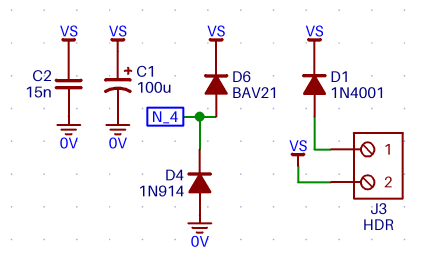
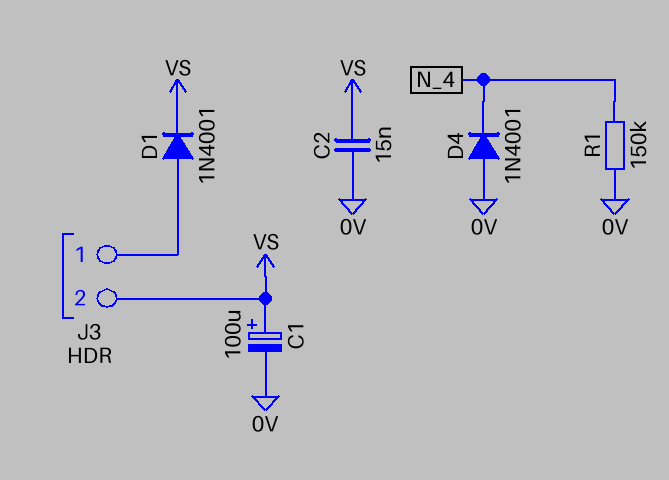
D4: diode 1N914 (A 0V, K N_4) -> diode 1N4001 (A 0V, K N_4)
D6: diode BAV21 (A N_4, K VS) -> none
R1: none -> 150k (0V, N_4)

